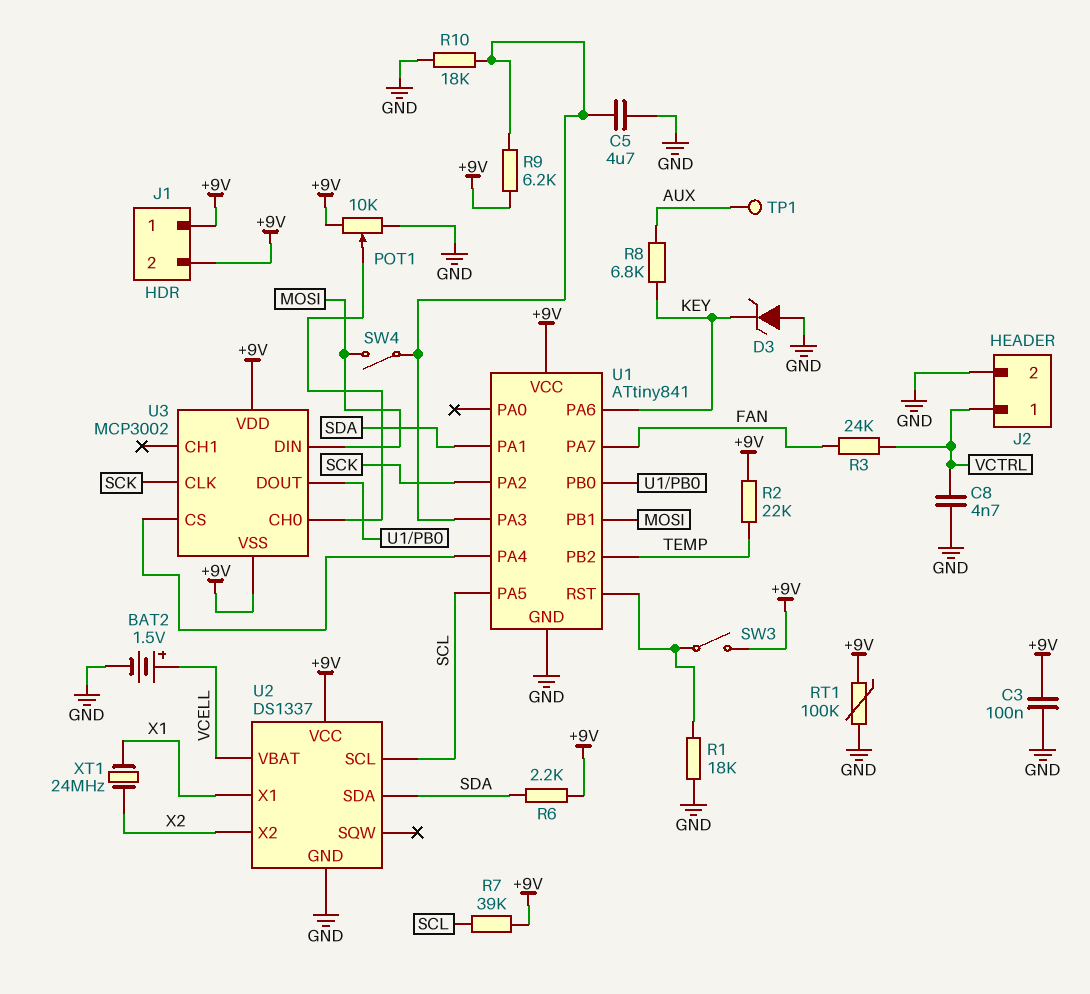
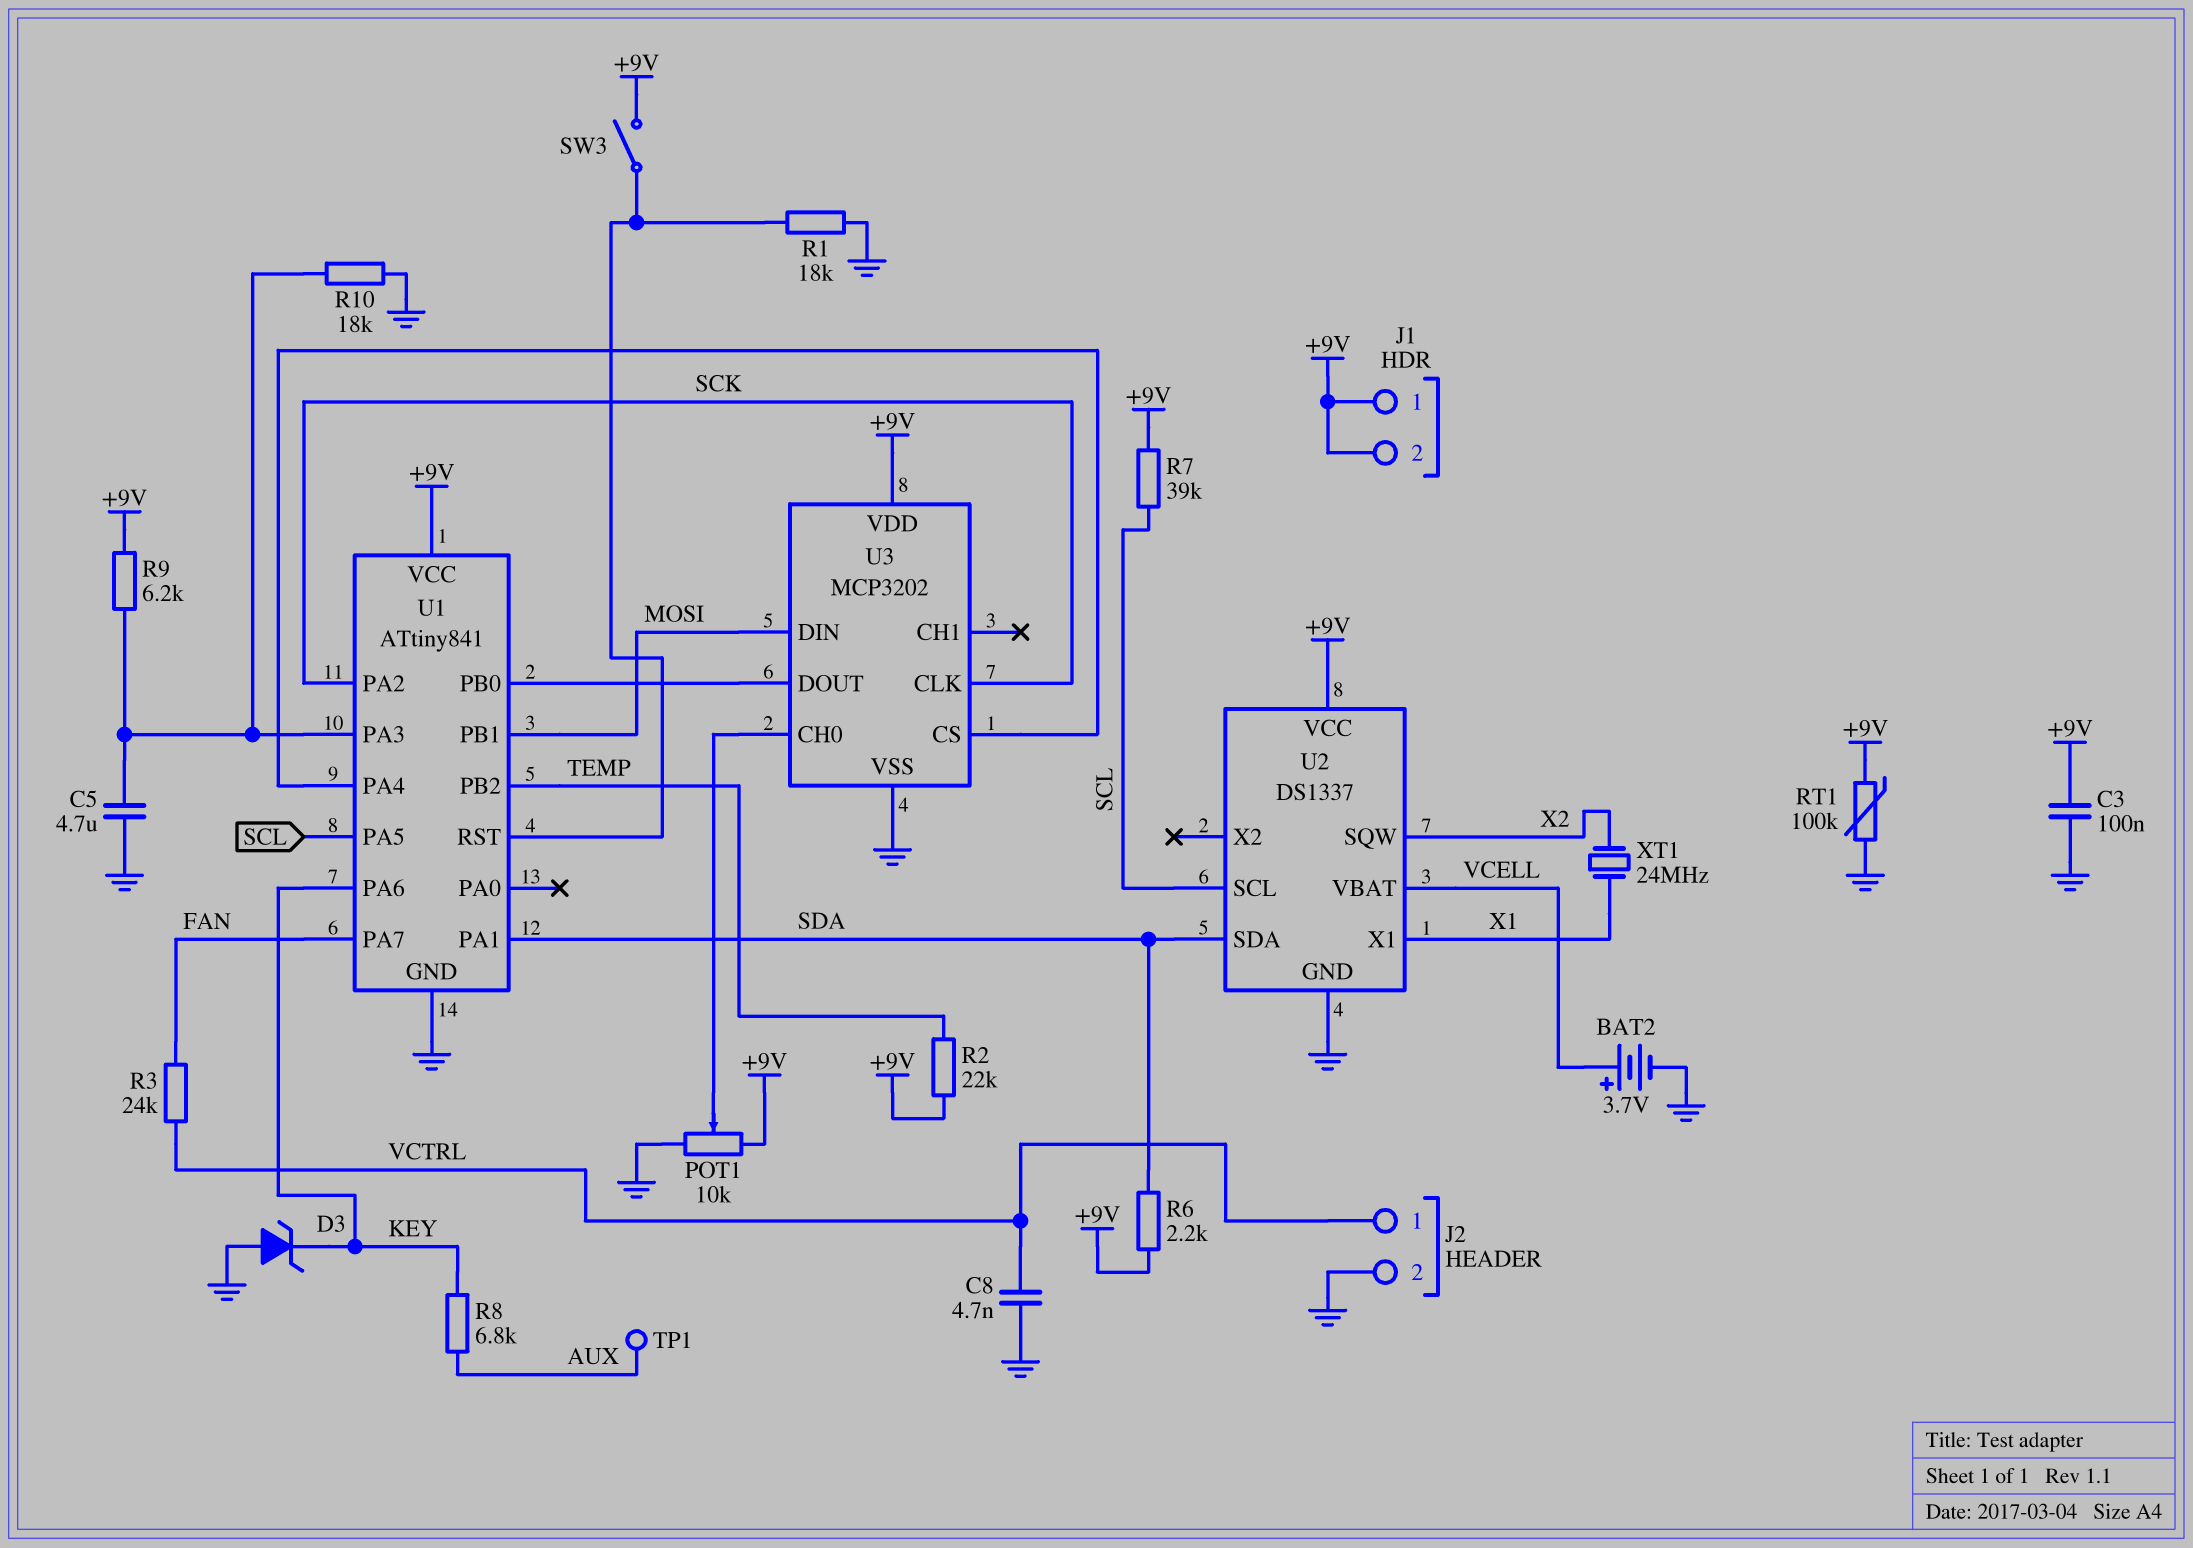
BAT2: 1.5V (plus VCELL, minus GND) -> 3.7V (plus VCELL, minus GND)
SW4: switch (MOSI, U1/PA3) -> none
U2 pin SQW: none -> X2
U2 pin X2: X2 -> none
U3: MCP3002 -> MCP3202
U3 pin VSS: +9V -> GND

